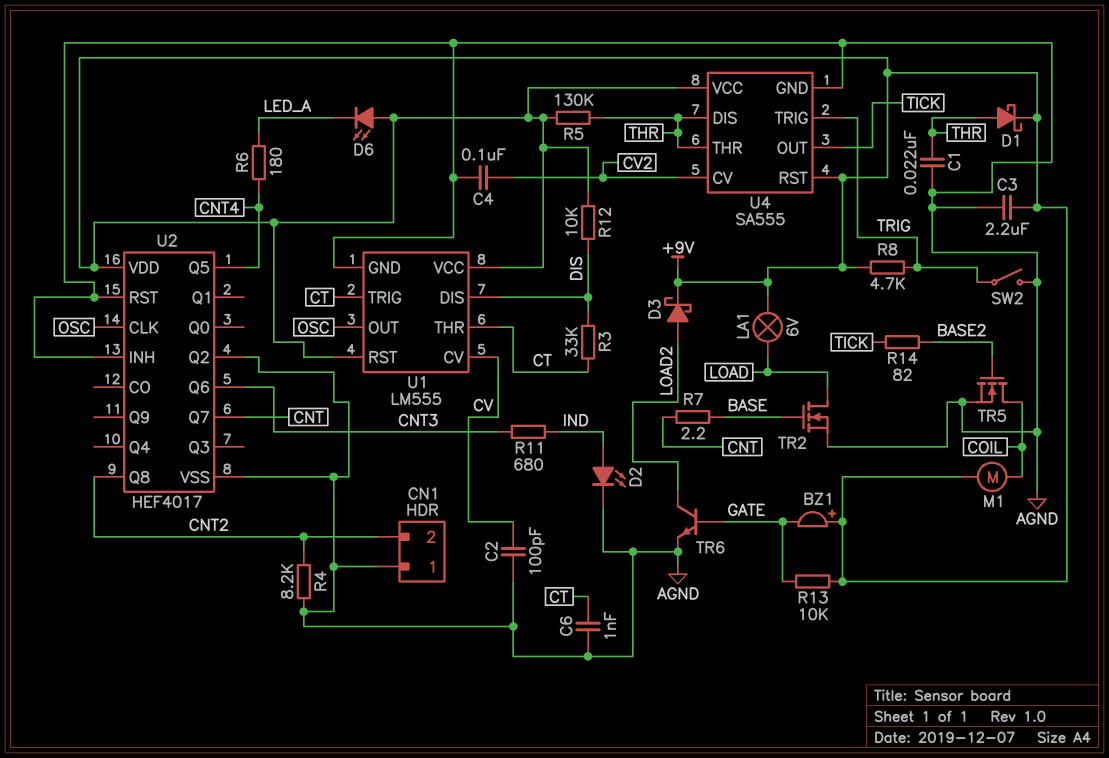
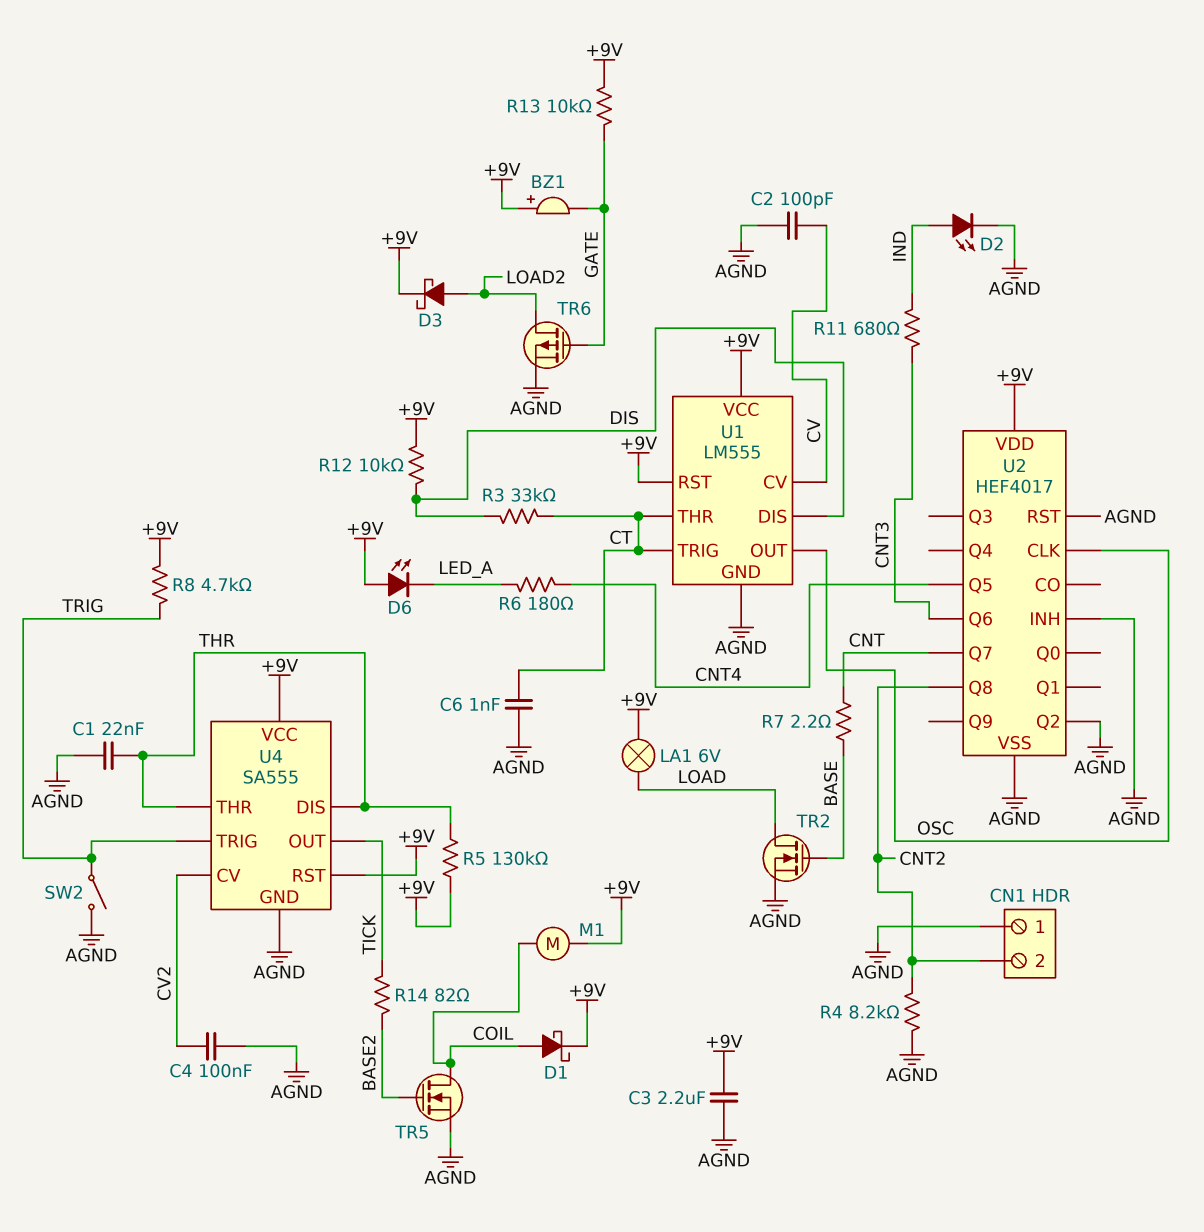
D1: schottky (A THR, K +9V) -> schottky (A COIL, K +9V)
TR6: NPN (B GATE, C LOAD2, E AGND) -> PMOS (G GATE, D LOAD2, S AGND)

